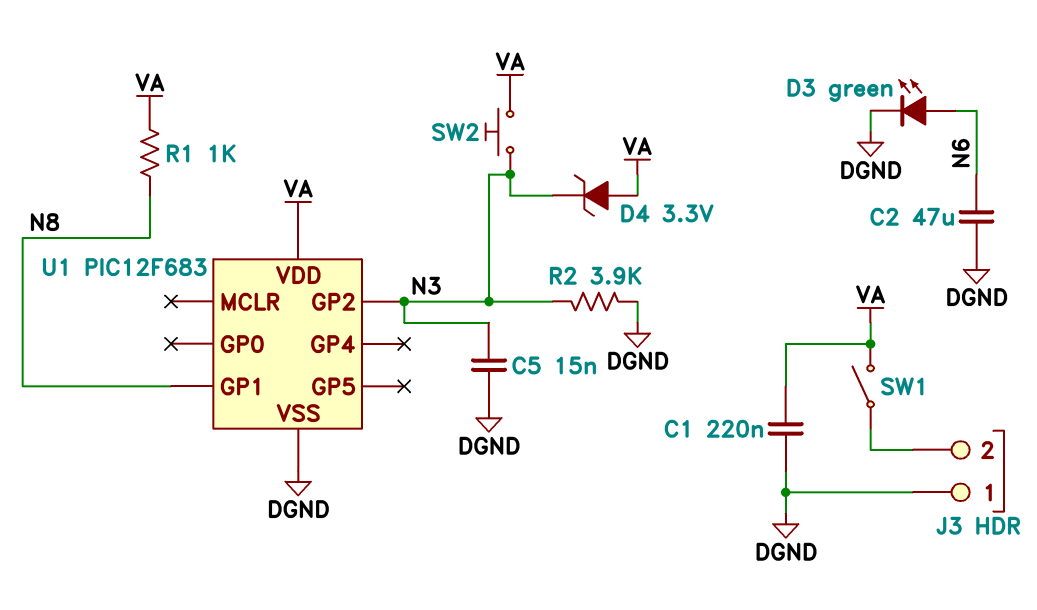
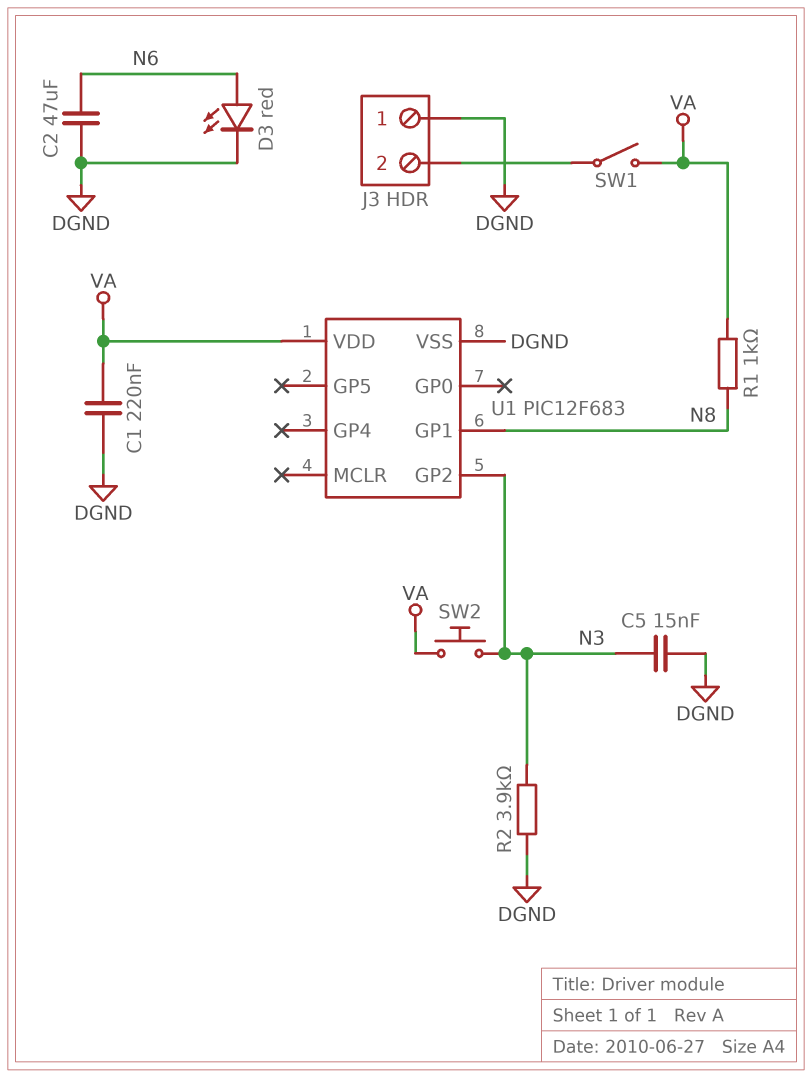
D3: LED green (A N6, K DGND) -> LED red (A N6, K DGND)
D4: zener 3.3V (A VA, K N3) -> none

